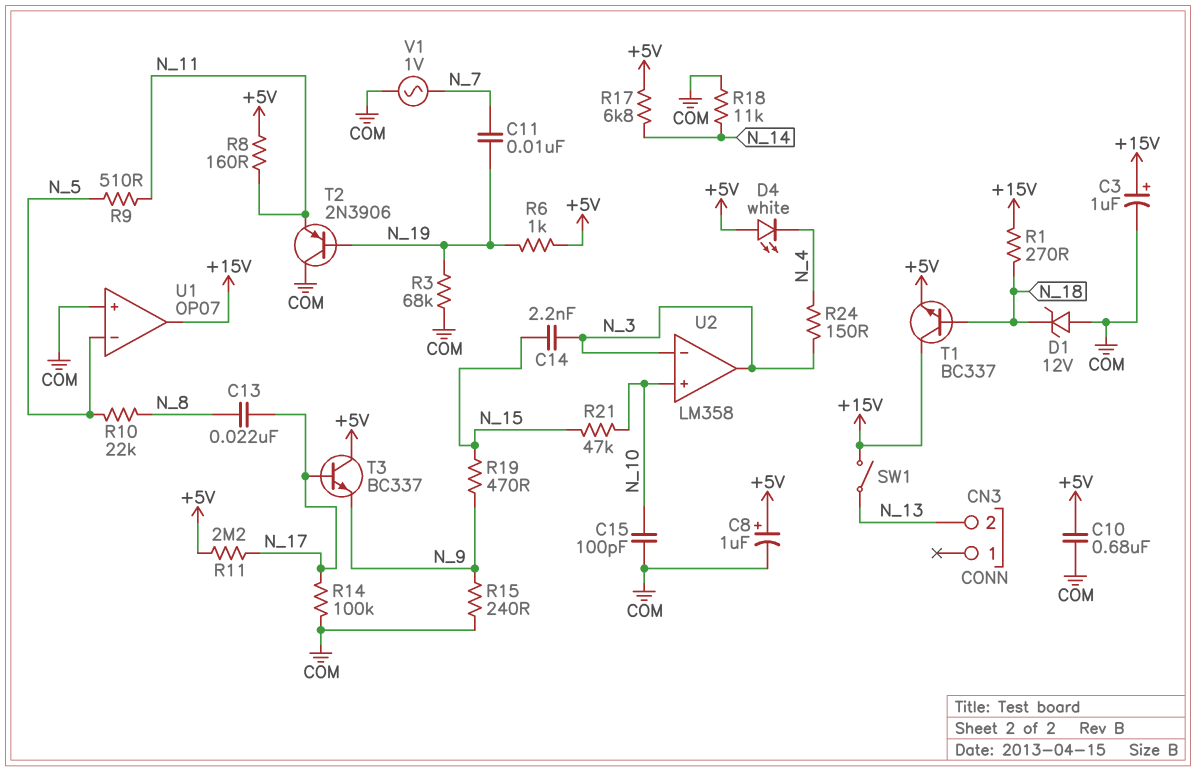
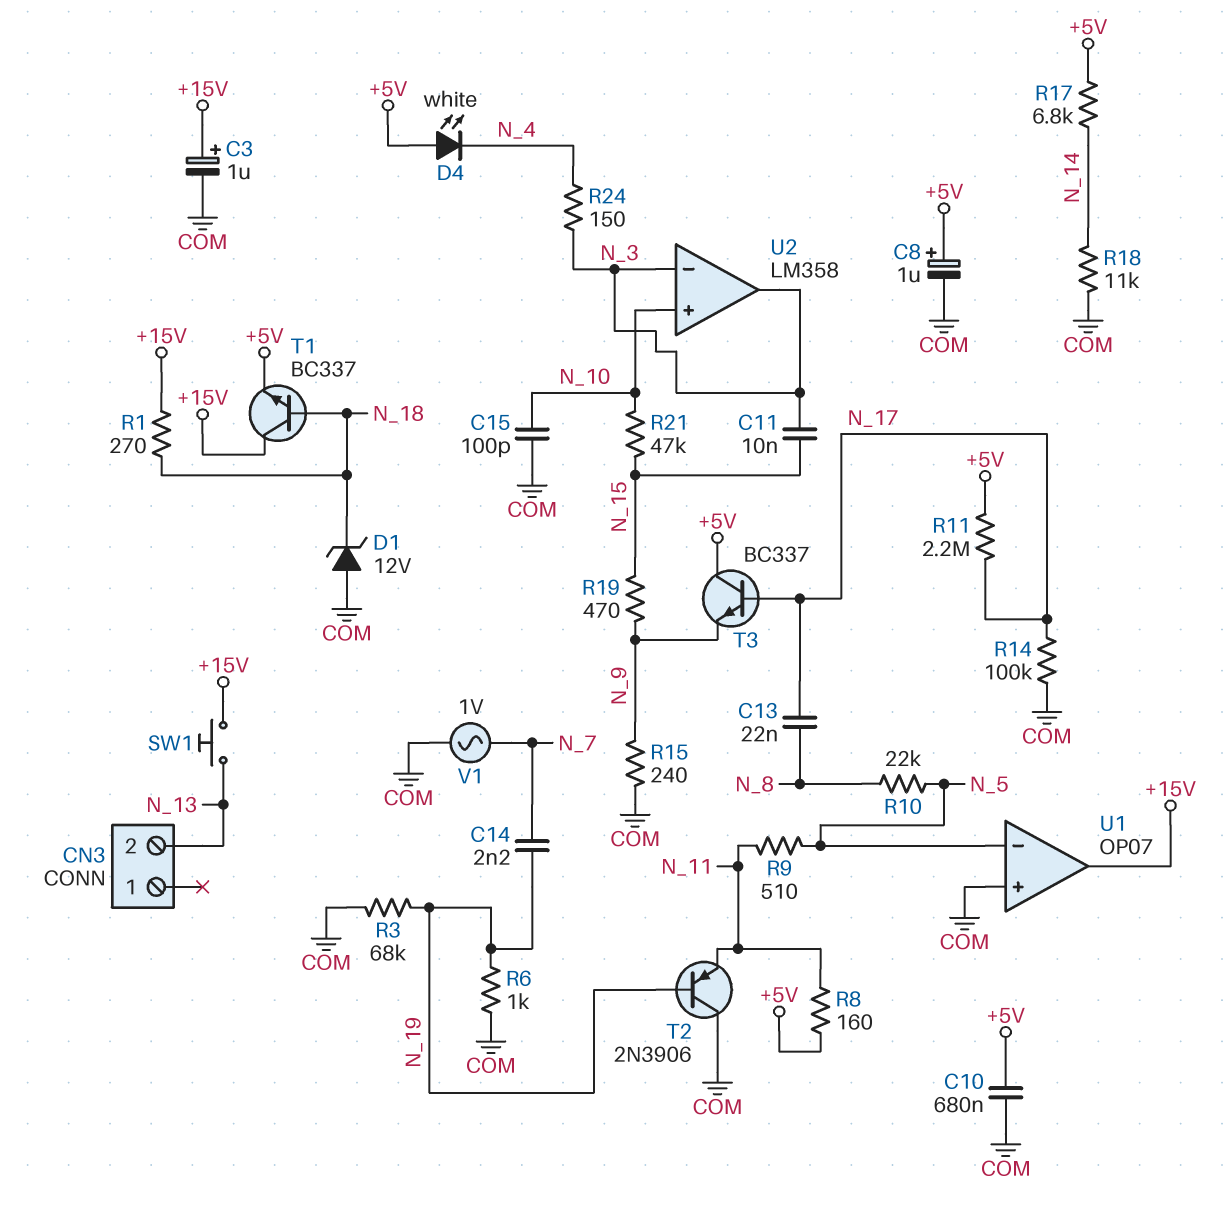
C11: 10nF (N_7, N_19) -> 10nF (N_3, N_15)
C14: 2.2nF (N_3, N_15) -> 2.2nF (N_7, N_19)
R6: 1k (+5V, N_19) -> 1k (COM, N_19)
SW1: switch (+15V, N_13) -> button (+15V, N_13)

